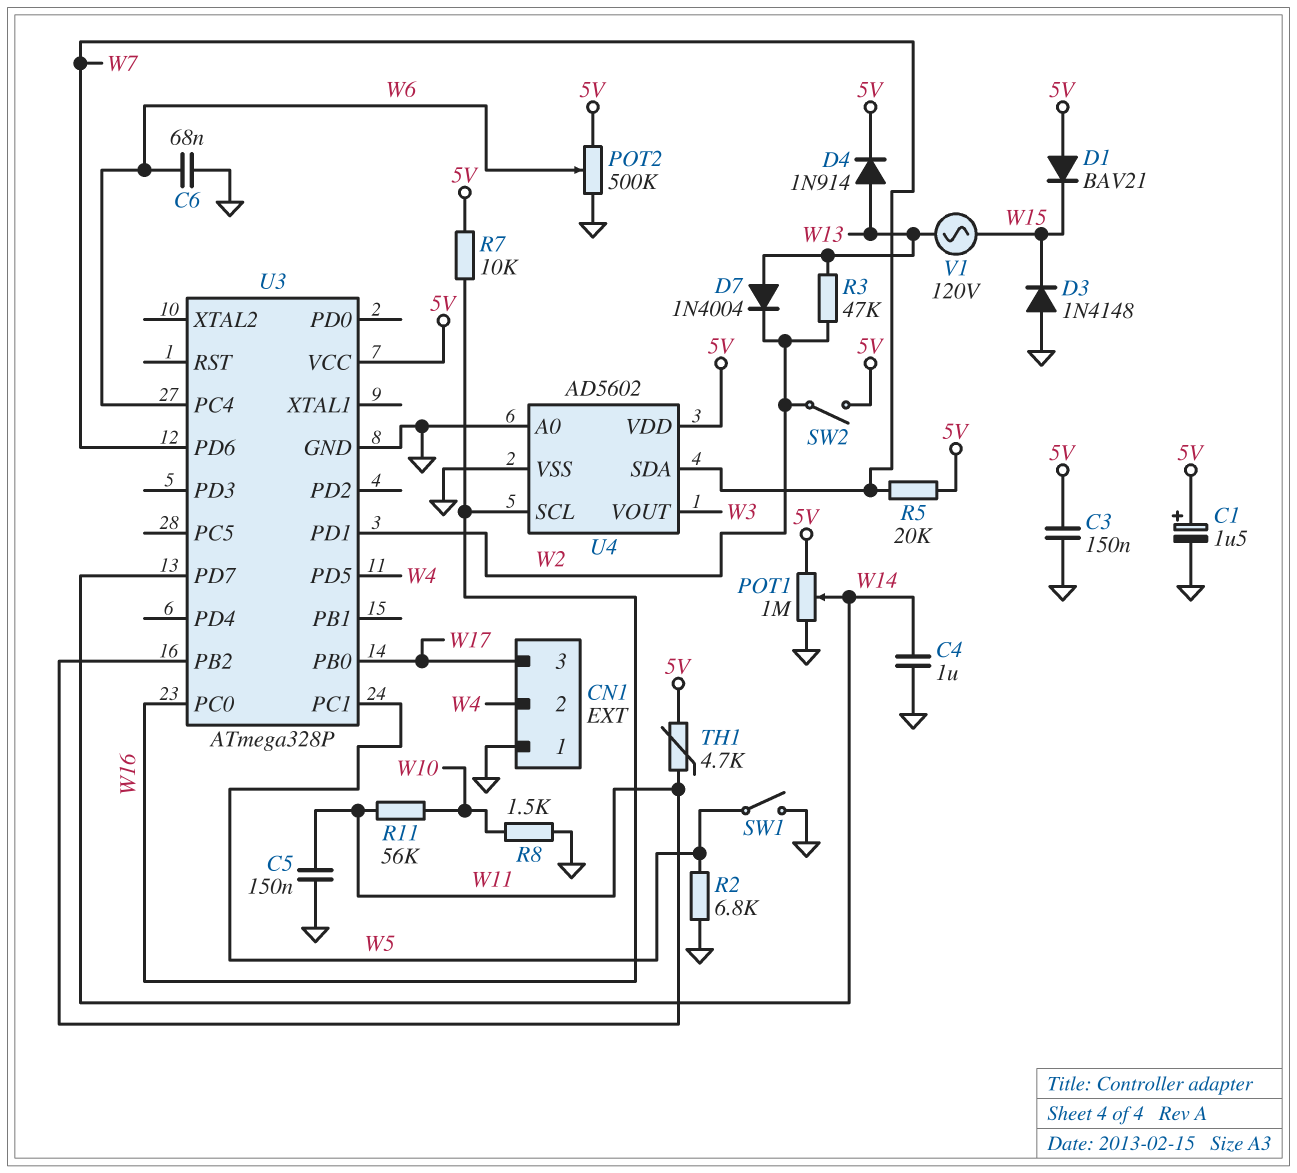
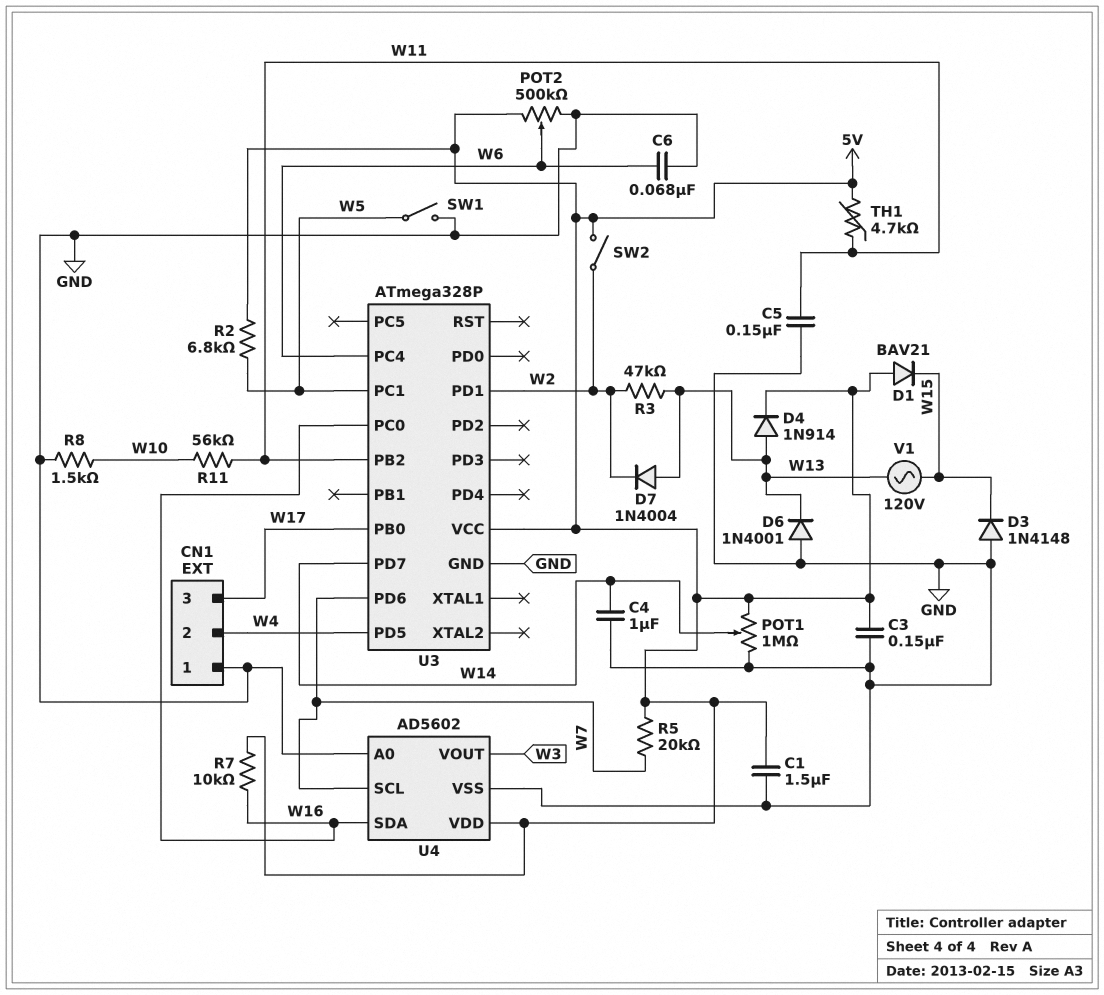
C1: 1.5uF (plus 5V, minus GND) -> 1.5uF (5V, GND)
D6: none -> diode 1N4001 (A GND, K W13)
R2: 6.8k (GND, W5) -> 6.8k (5V, W5)
U4 pin SCL: W16 -> W7
U4 pin SDA: W7 -> W16

